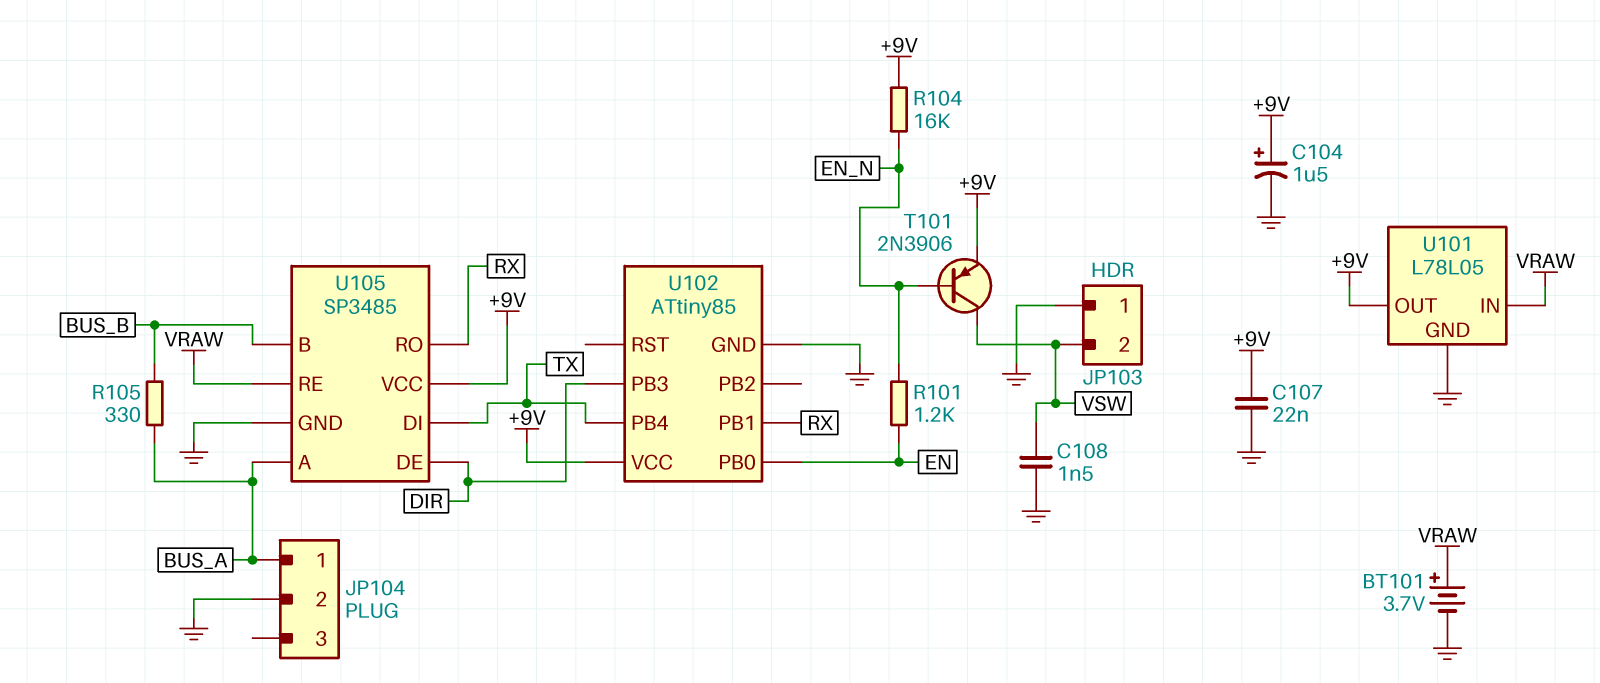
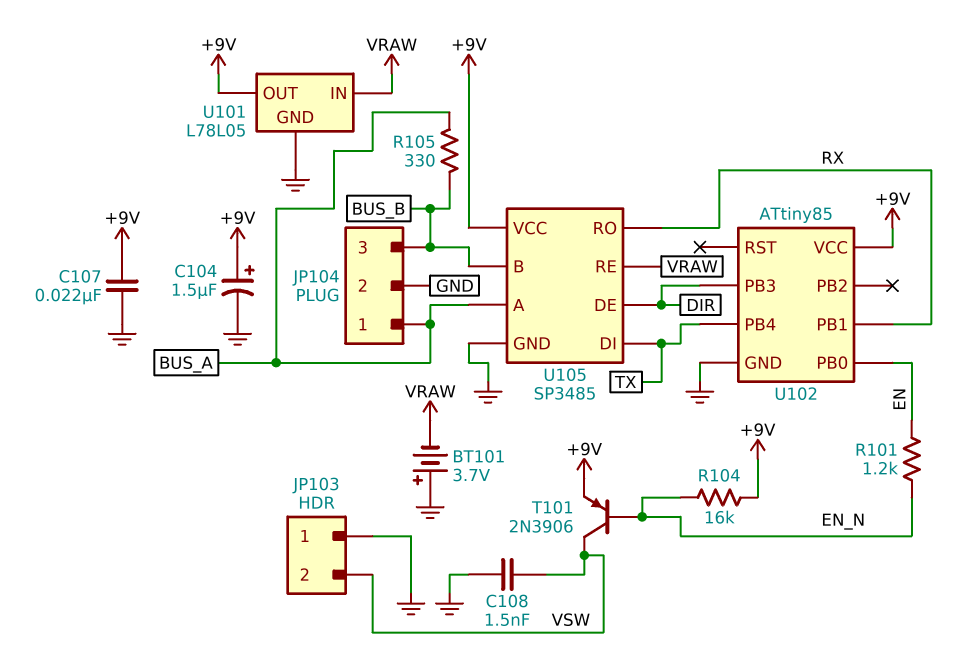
BT101: 3.7V (plus VRAW, minus GND) -> 3.7V (plus GND, minus VRAW)
JP104 pin 3: none -> BUS_B

